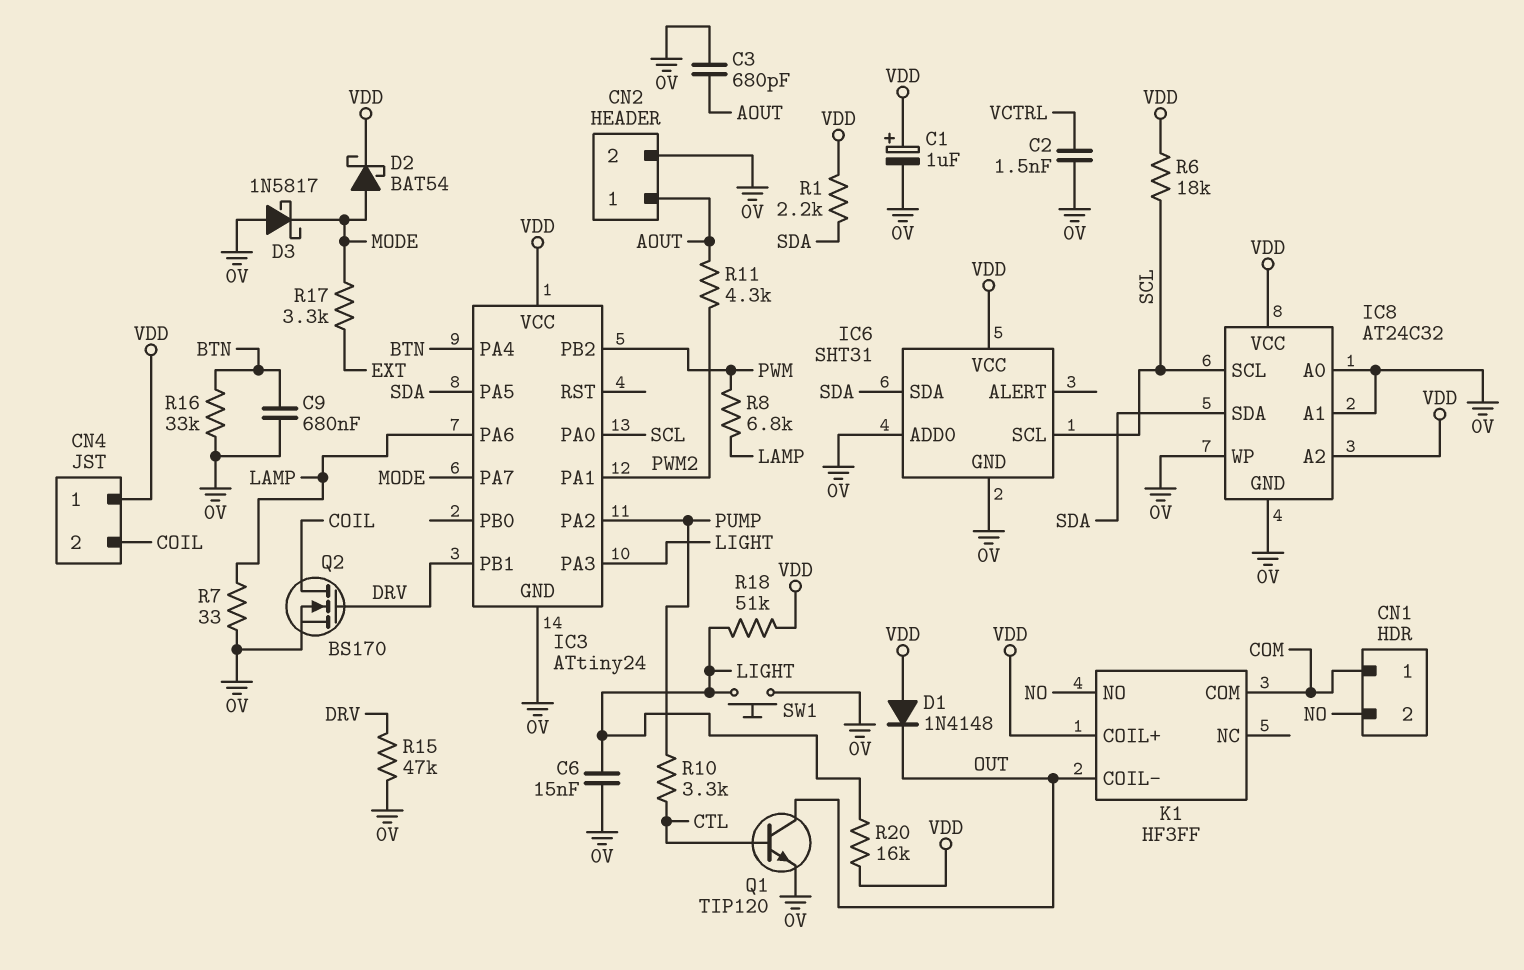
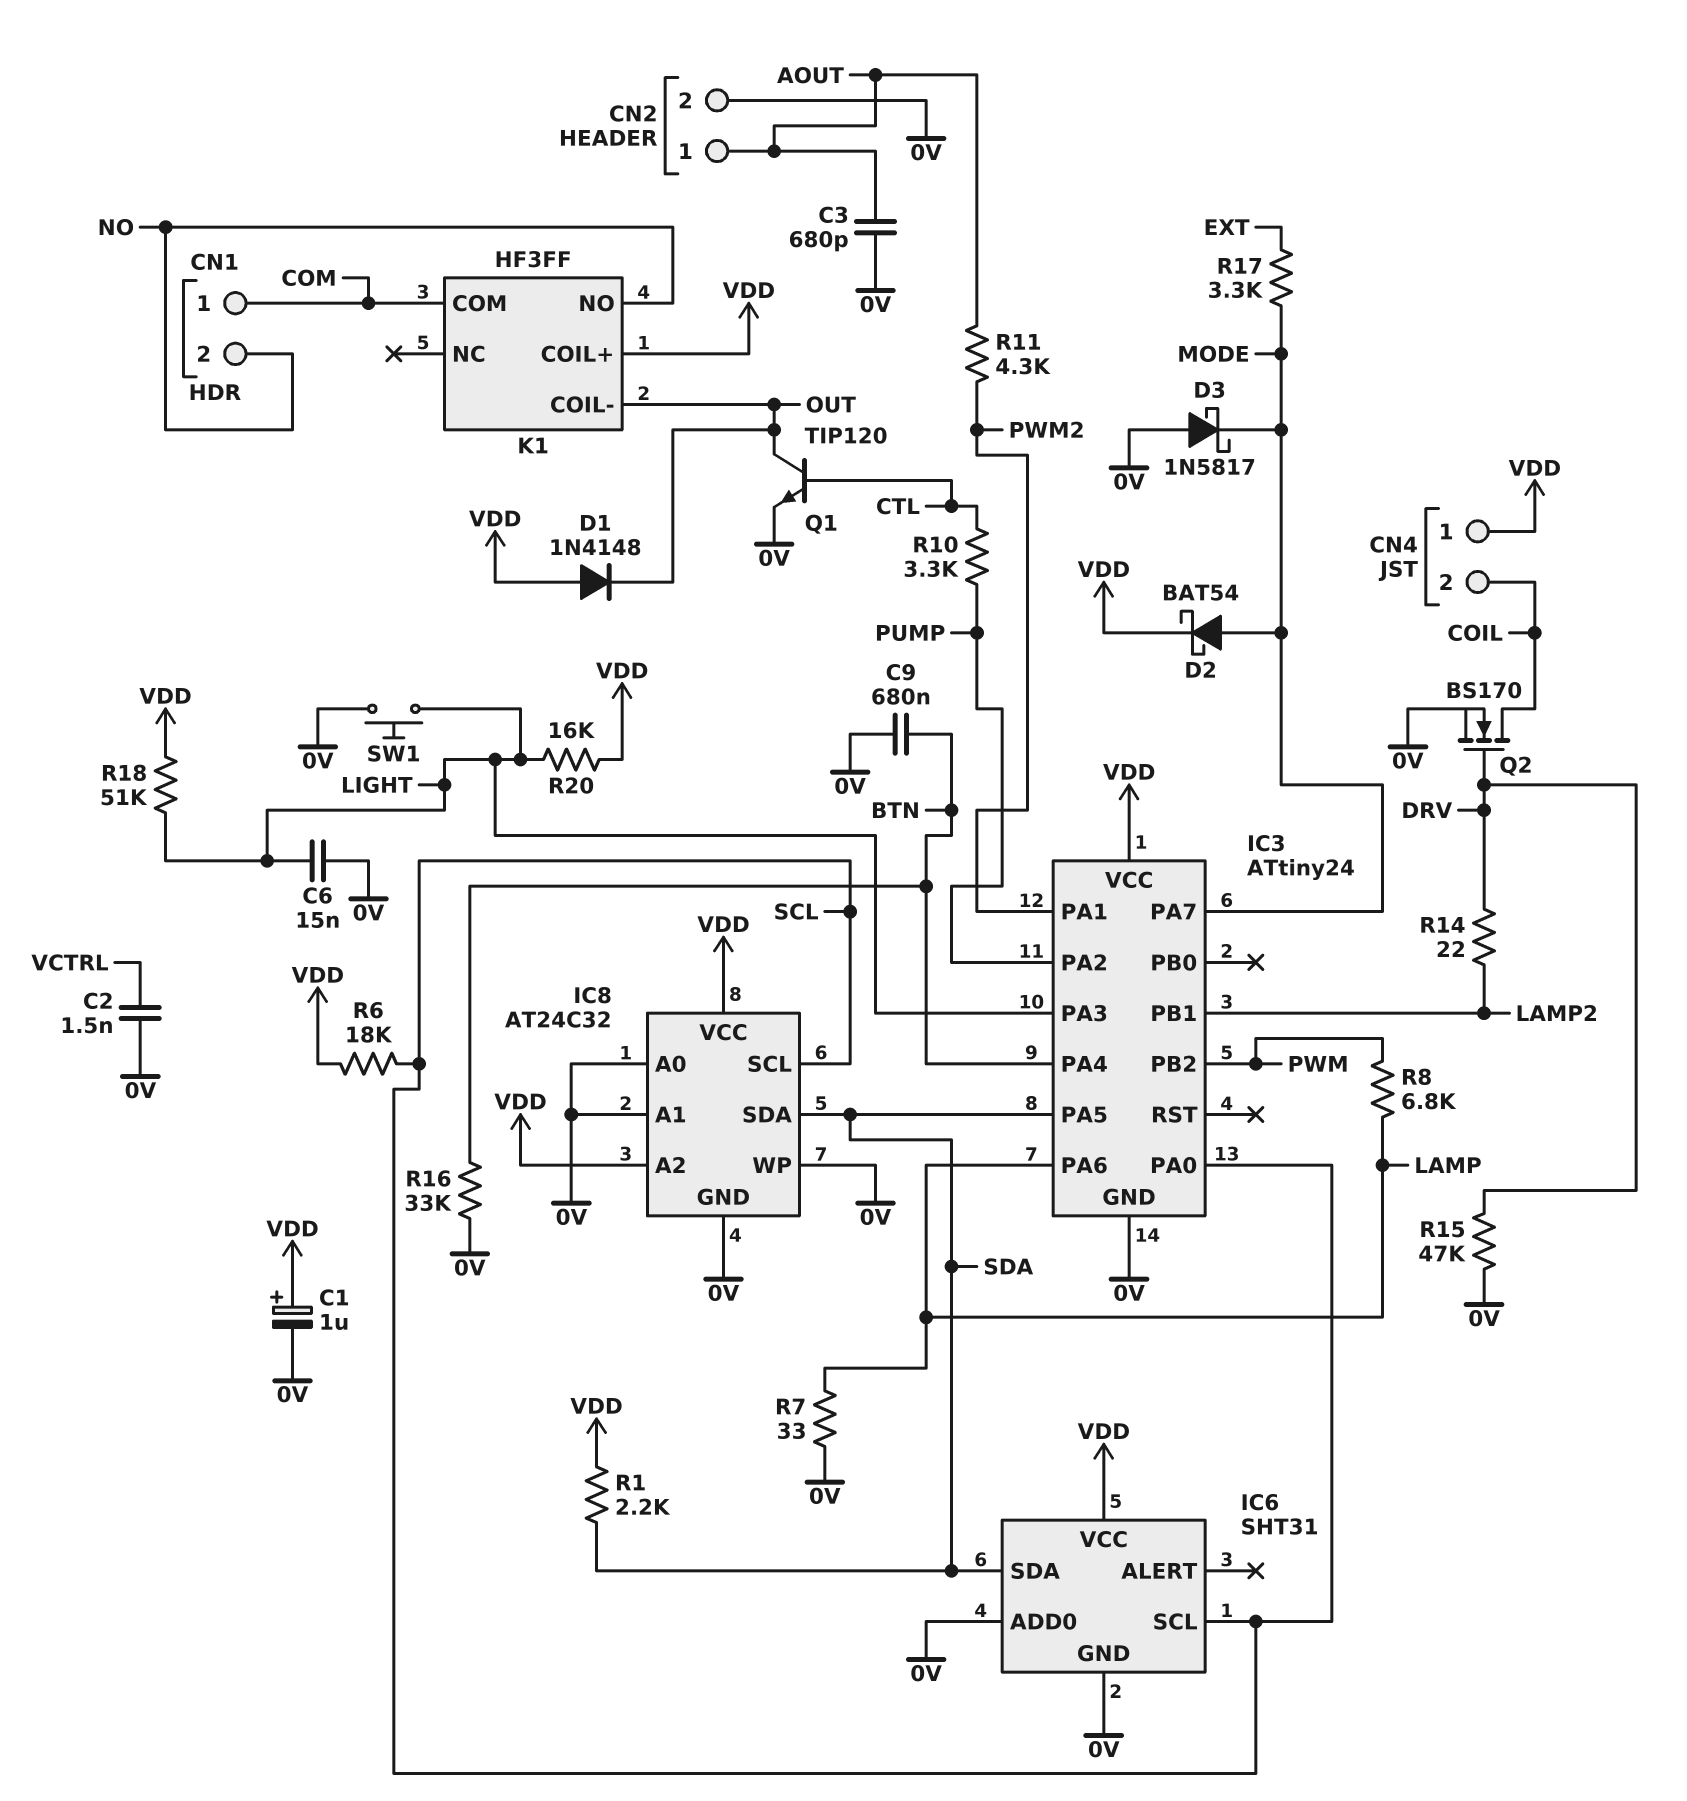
IC3 pin PB1: DRV -> LAMP2
R14: none -> 22 (DRV, LAMP2)

